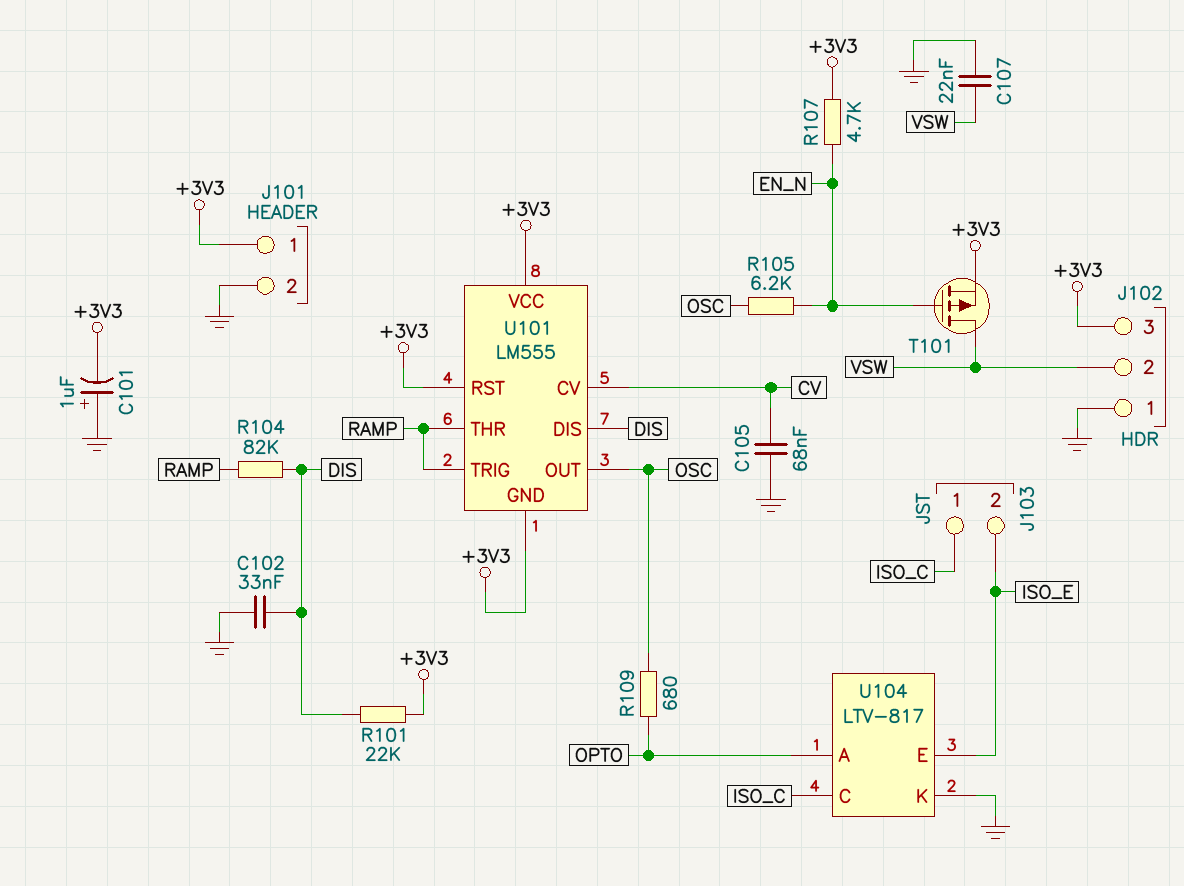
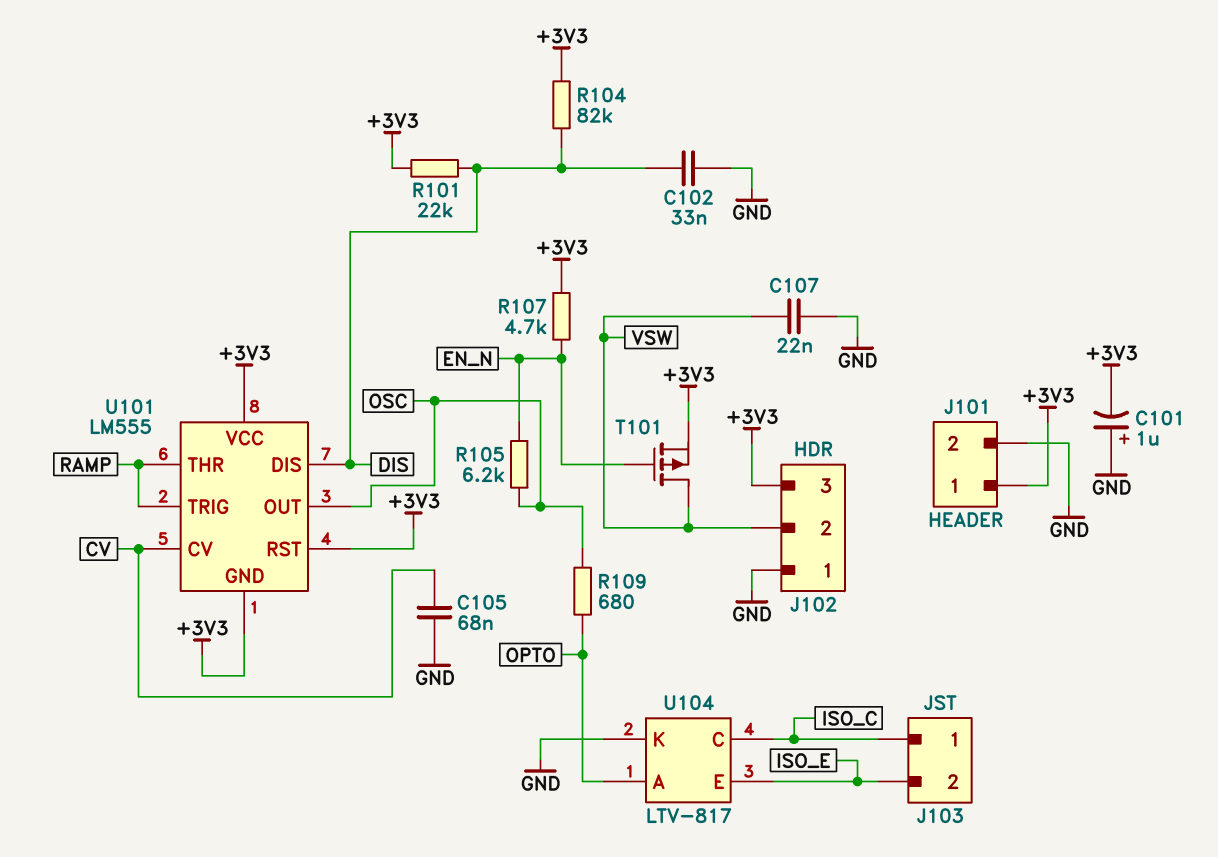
R104: 82k (DIS, RAMP) -> 82k (+3V3, DIS)

